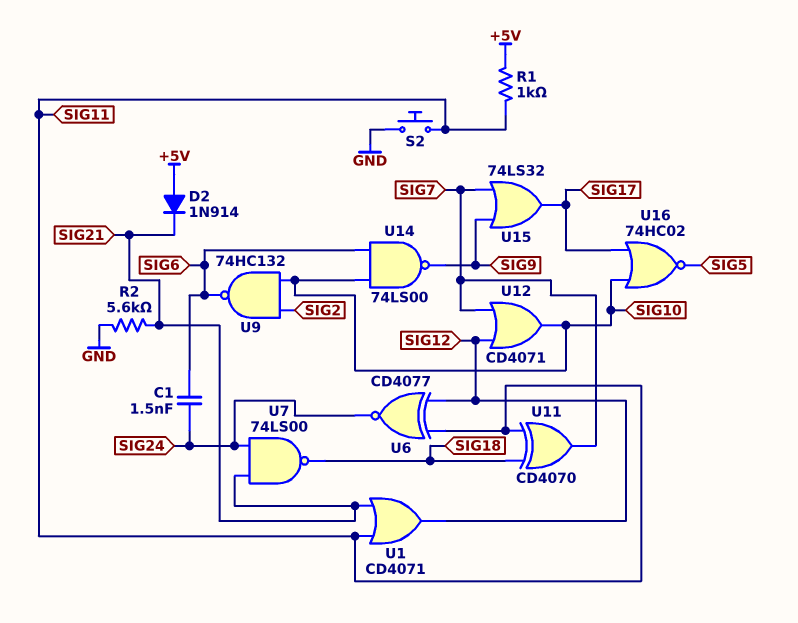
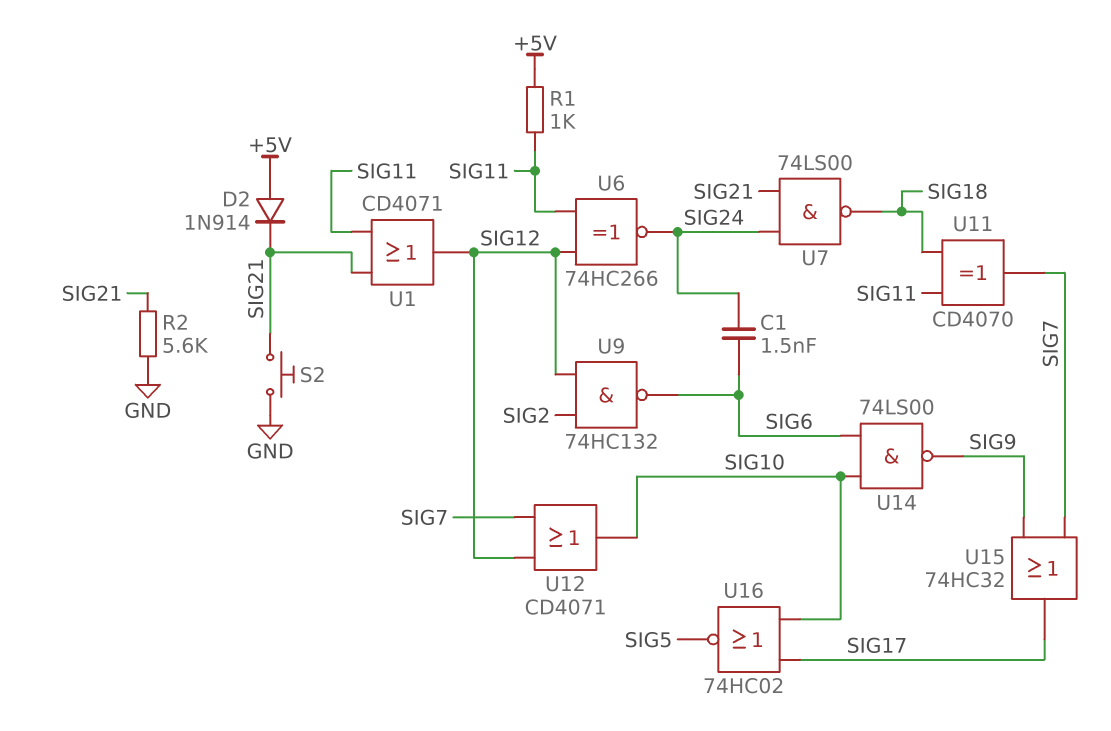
S2: button (GND, SIG11) -> button (GND, SIG21)
U6: XNOR CD4077 (in SIG11, in SIG12, out SIG24) -> XNOR 74HC266 (in SIG11, in SIG12, out SIG24)
U9: NAND 74HC132 (in SIG2, in SIG10, out SIG6) -> NAND 74HC132 (in SIG2, in SIG12, out SIG6)
U15: OR 74LS32 (in SIG7, in SIG9, out SIG17) -> OR 74HC32 (in SIG7, in SIG9, out SIG17)

